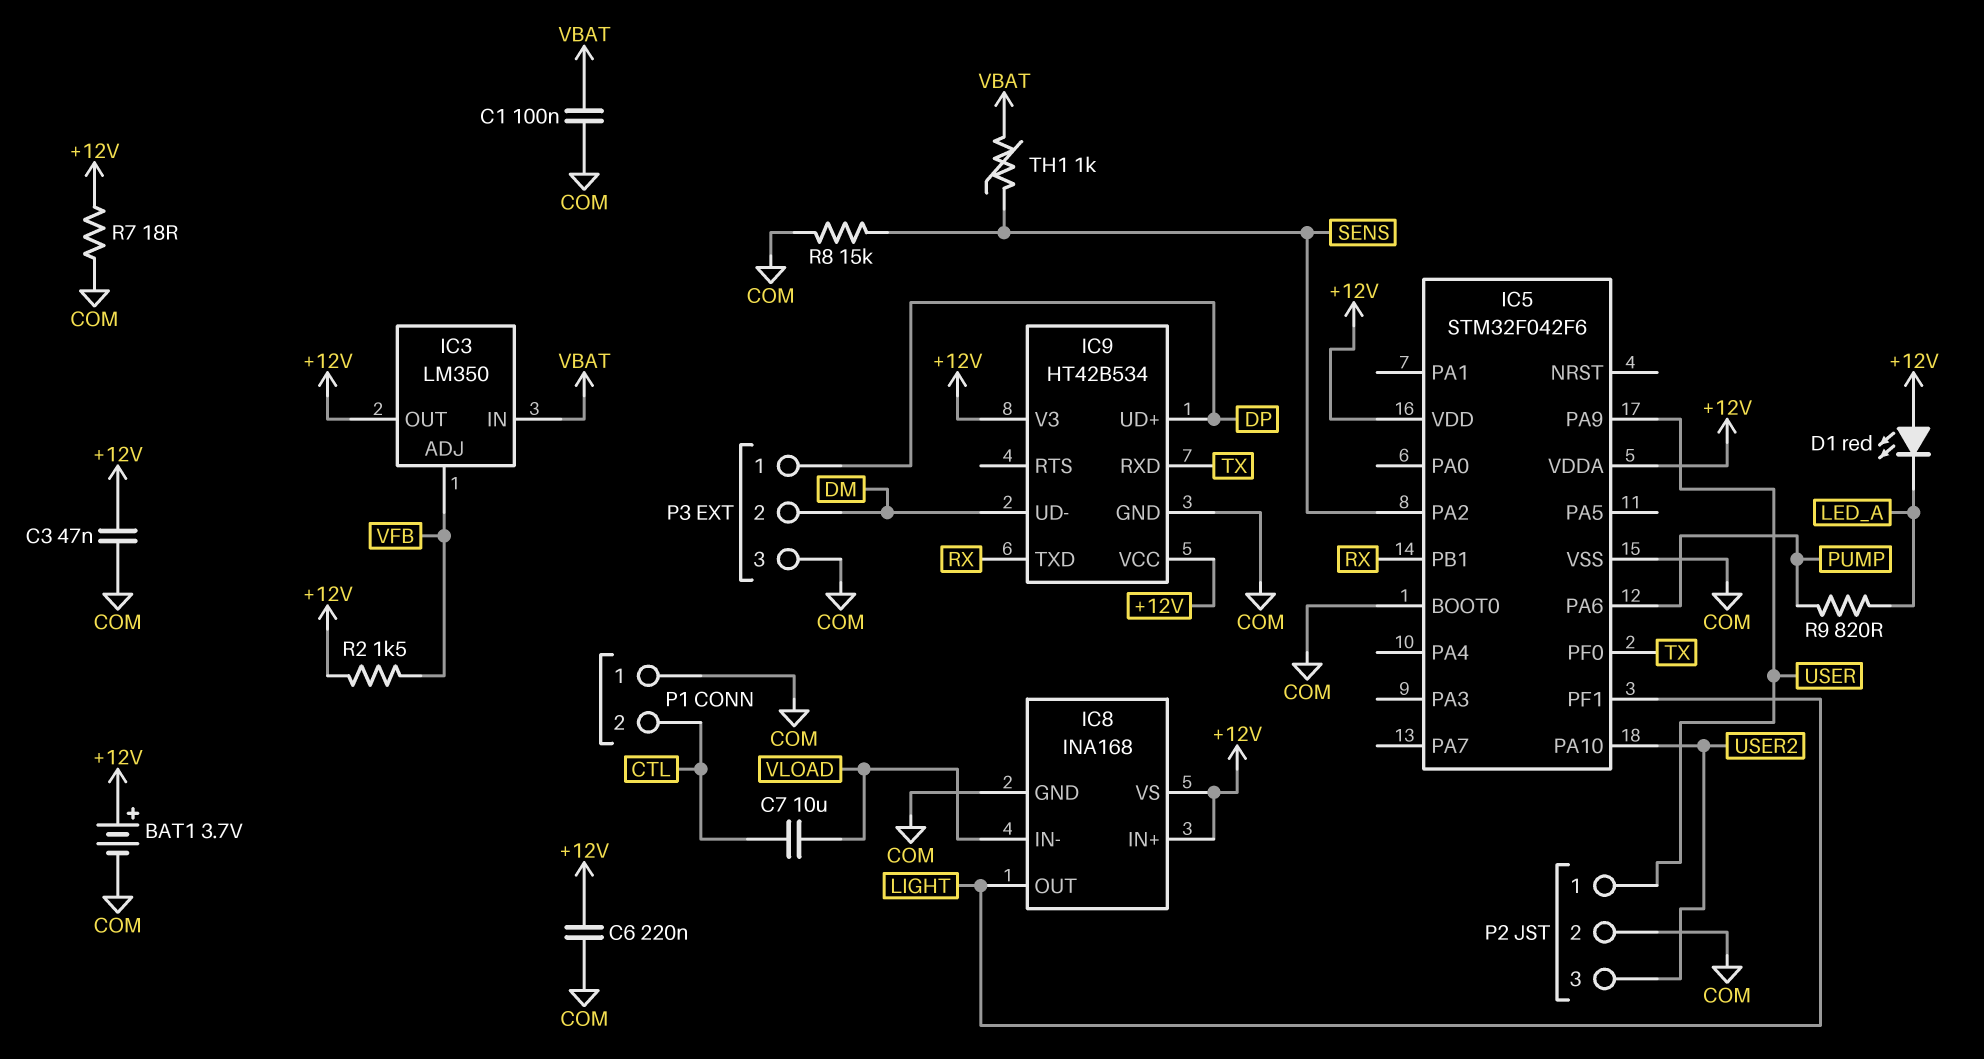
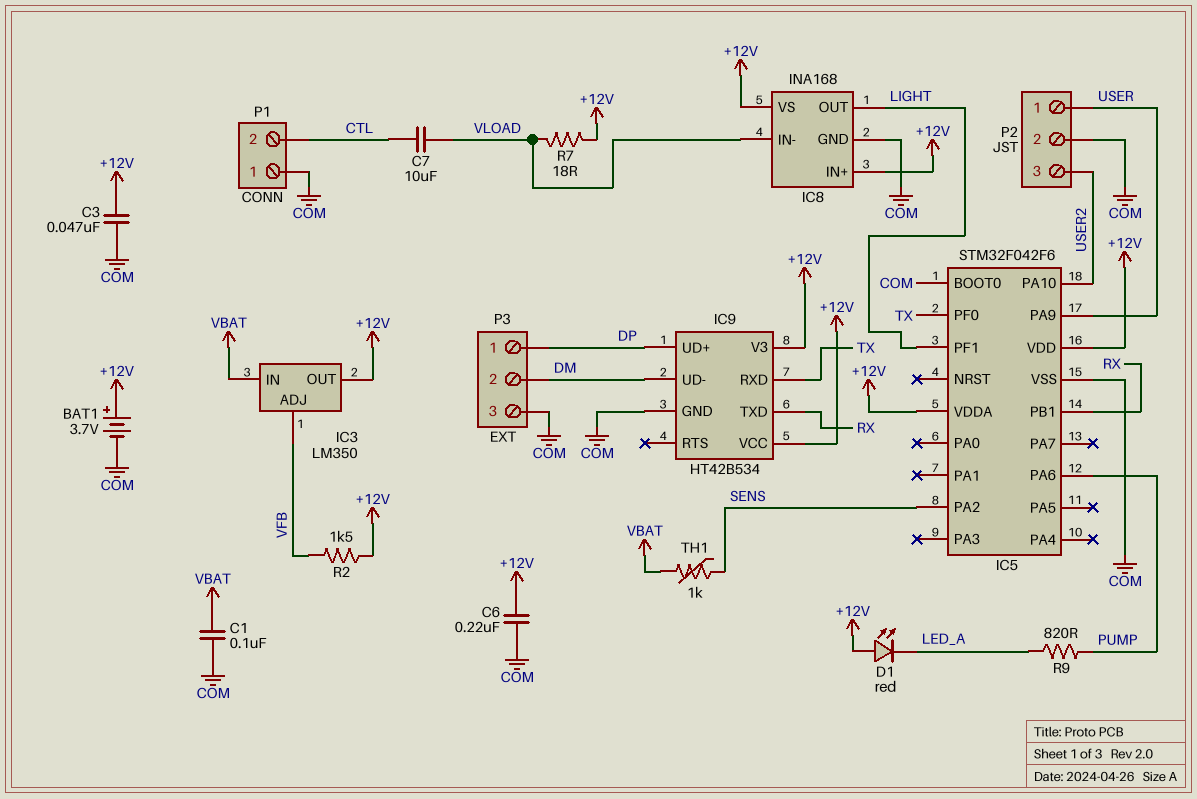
R7: 18 (+12V, COM) -> 18 (+12V, VLOAD)
R8: 15k (COM, SENS) -> none

